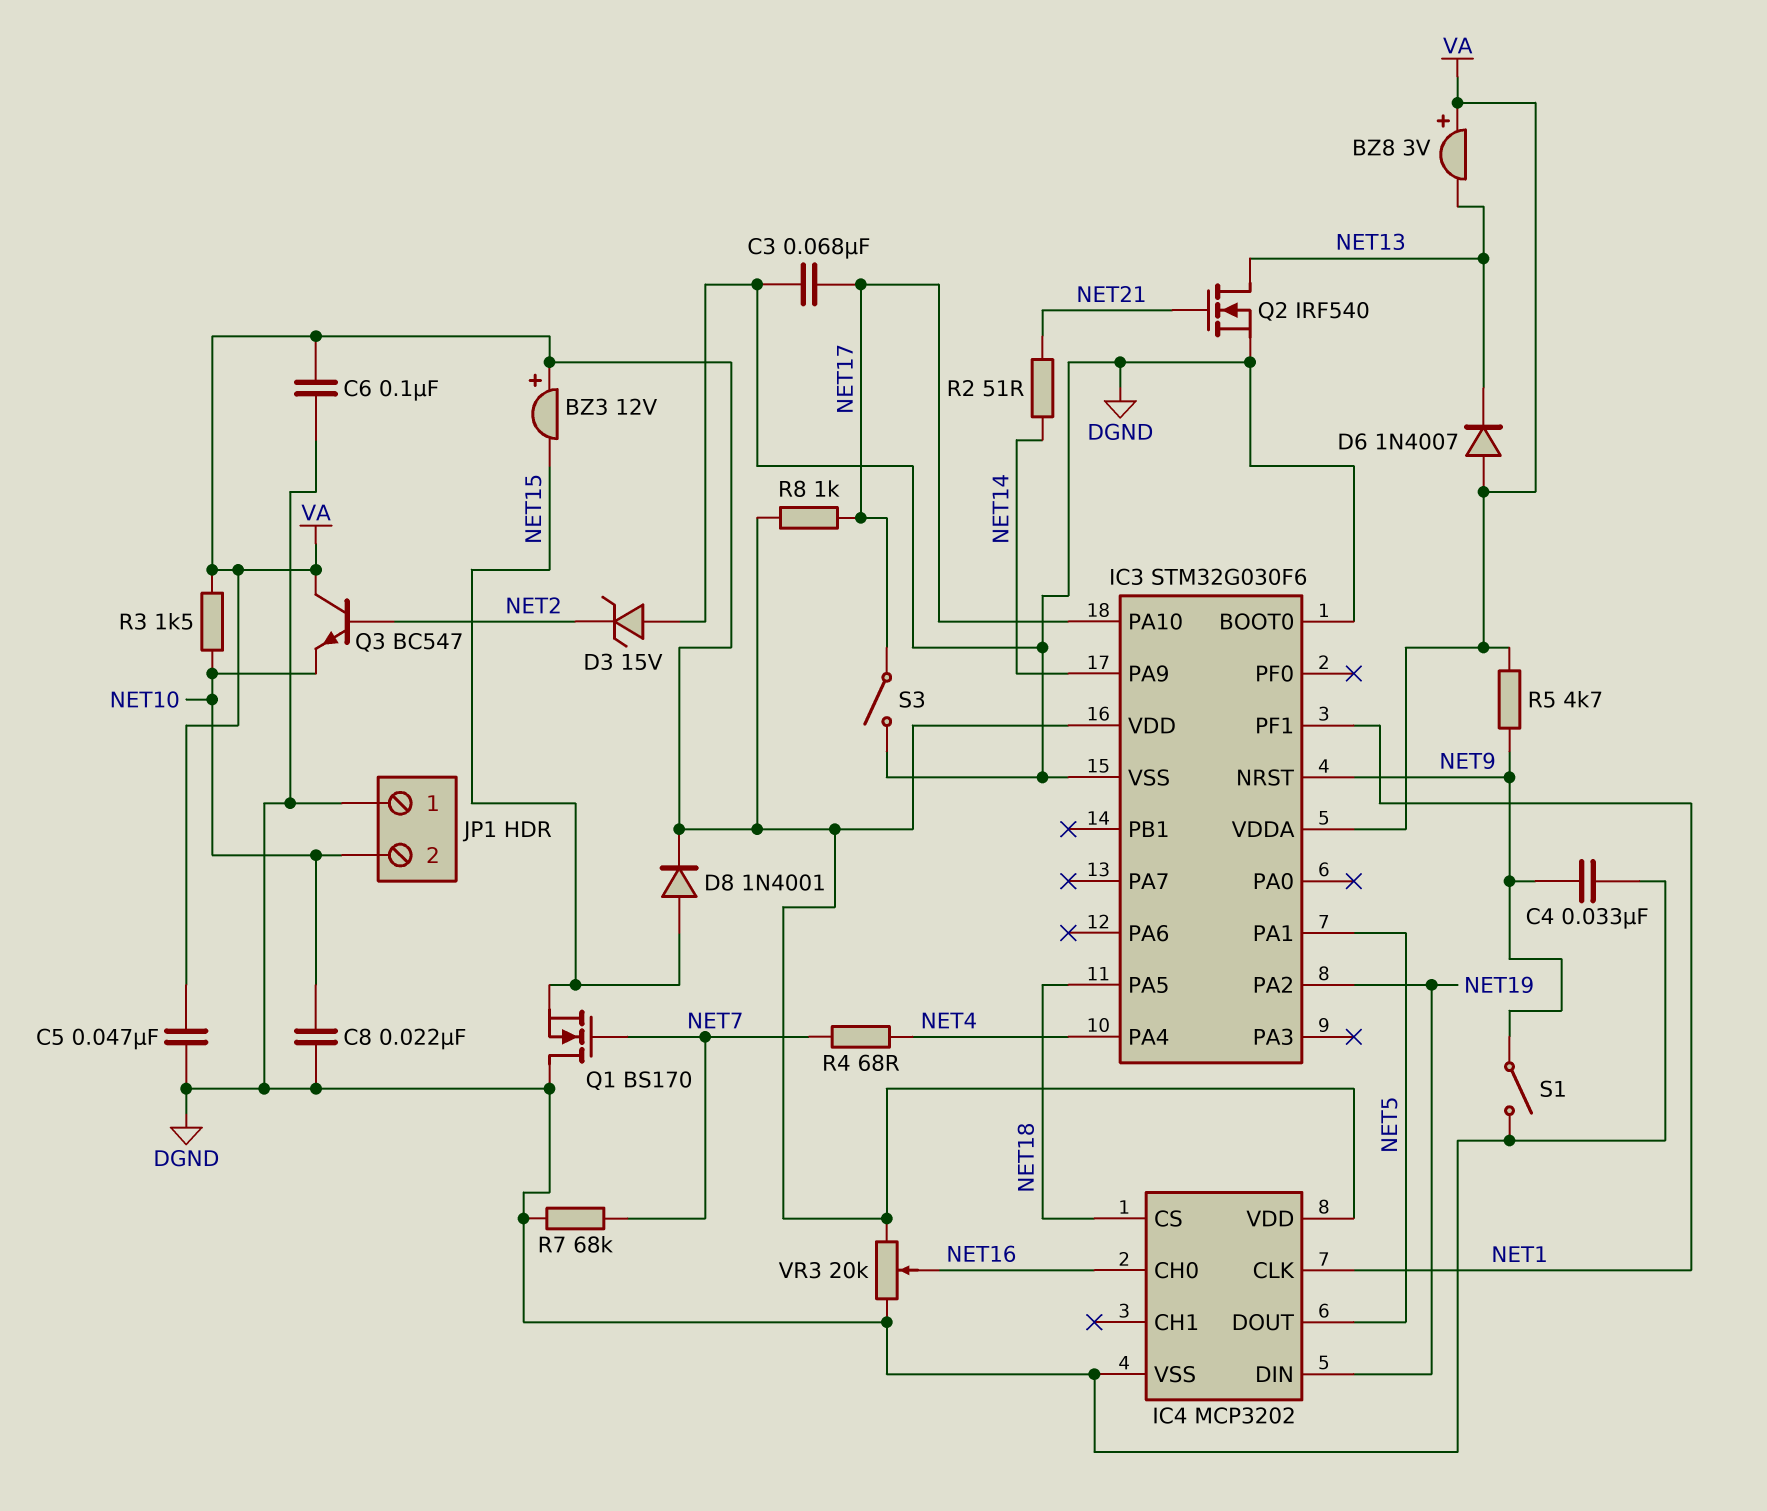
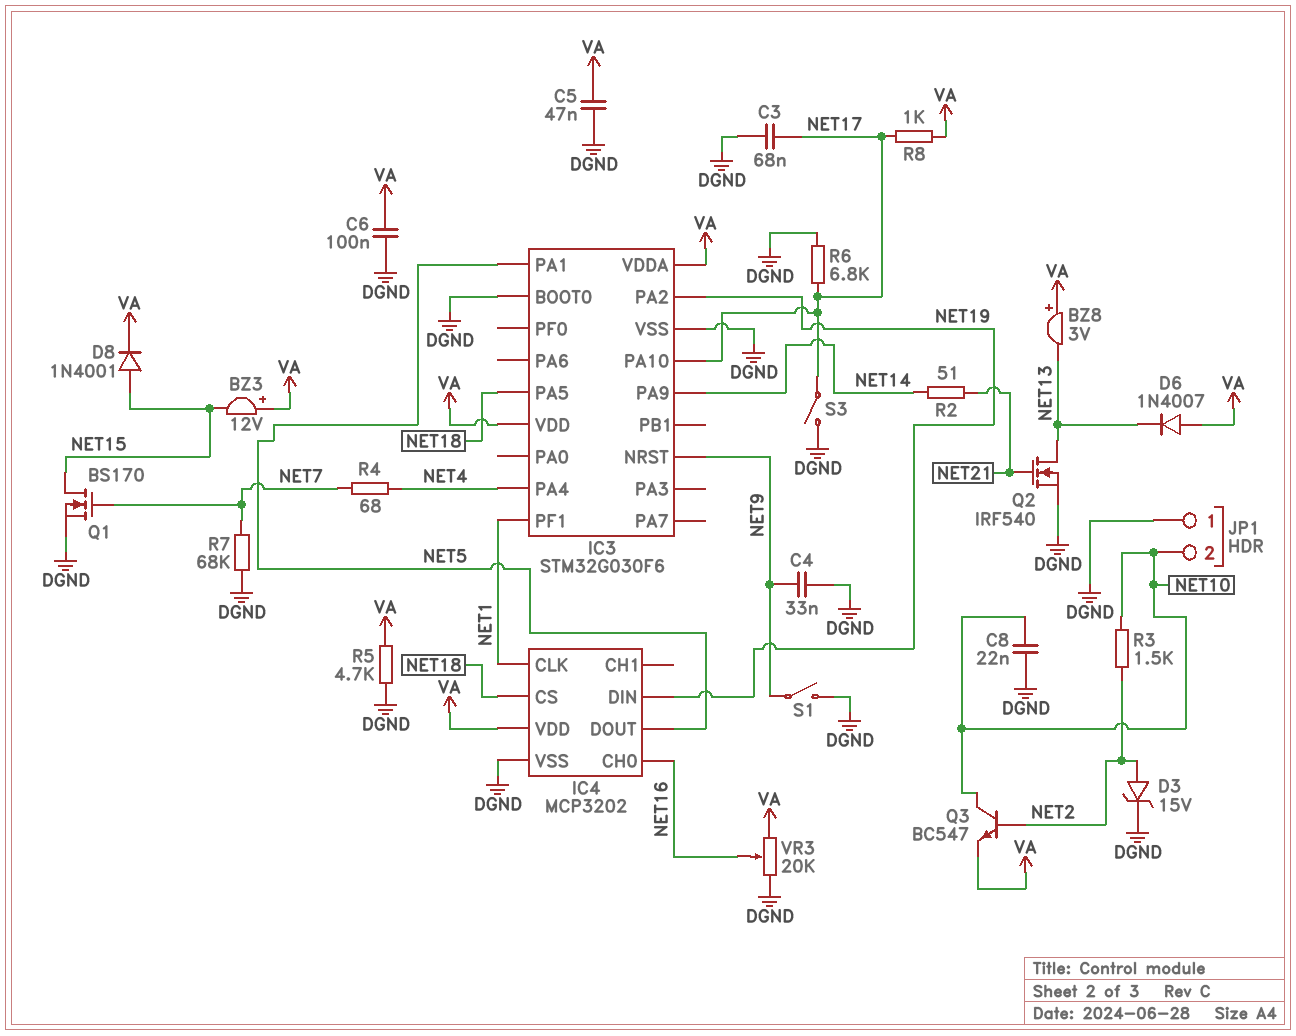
D3: zener 15V (A DGND, K NET2) -> zener 15V (A NET2, K DGND)
Q1: NMOS BS170 (G NET7, D DGND, S NET15) -> NMOS BS170 (G NET7, D NET15, S DGND)
Q3: NPN BC547 (B NET2, C VA, E NET10) -> NPN BC547 (B NET2, C NET10, E VA)
R3: 1.5k (NET10, VA) -> 1.5k (NET2, NET10)
R5: 4.7k (NET9, VA) -> 4.7k (DGND, VA)
R6: none -> 6.8k (DGND, NET17)

